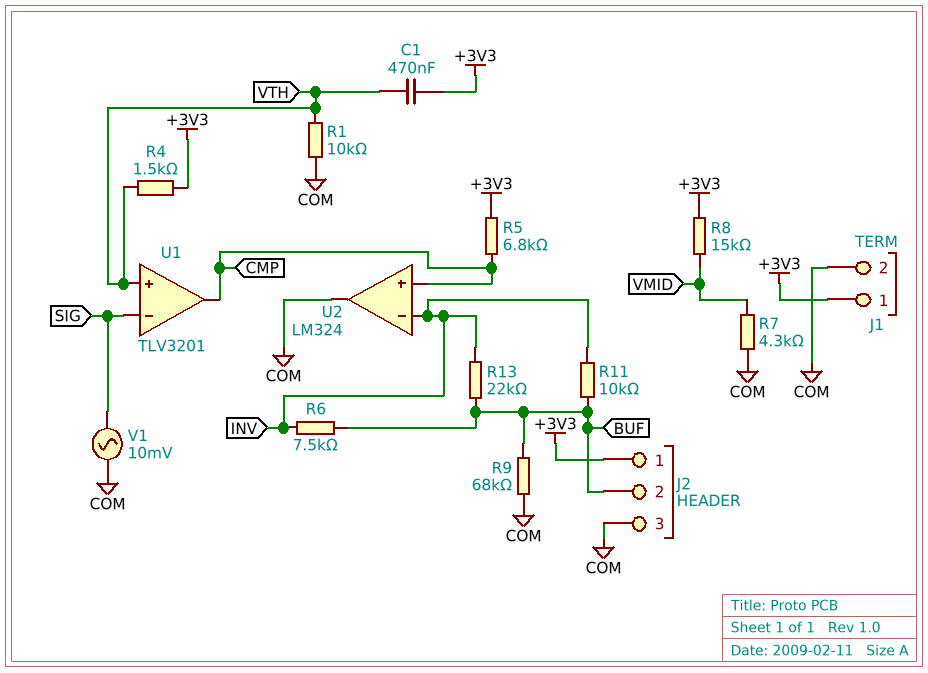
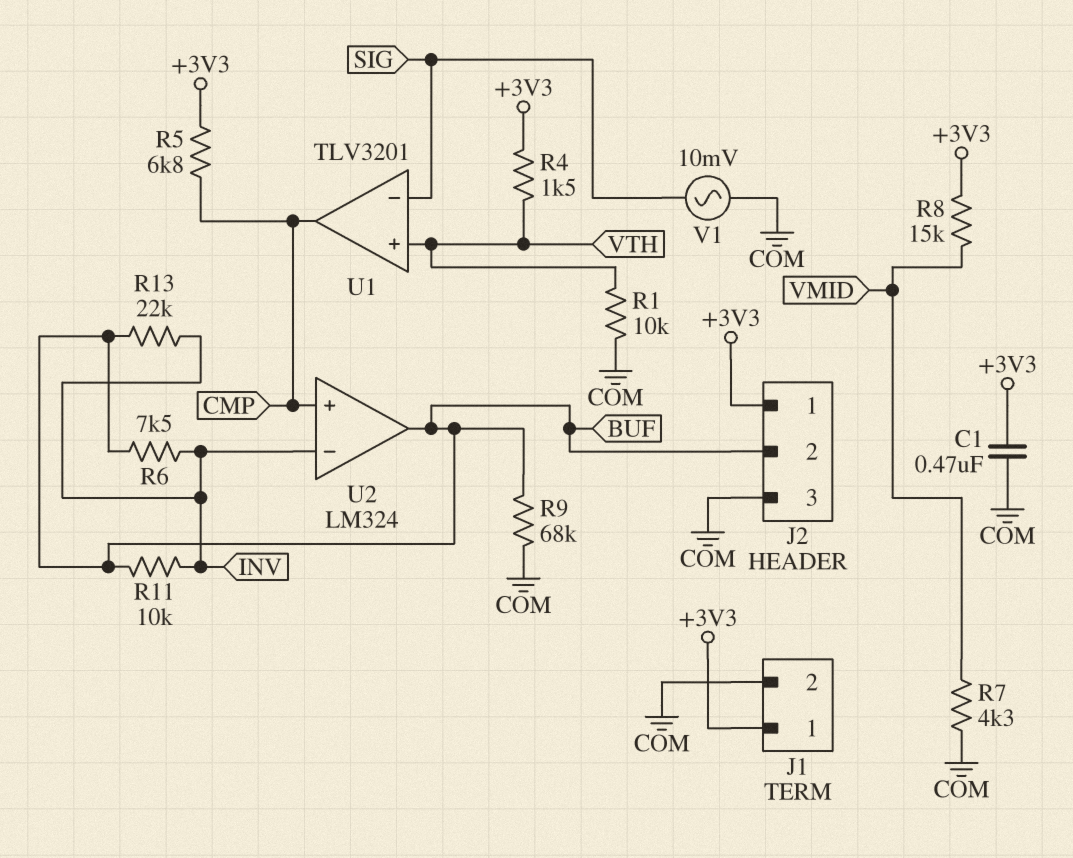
C1: 470nF (+3V3, VTH) -> 470nF (+3V3, COM)
U2 pin out: COM -> BUF

